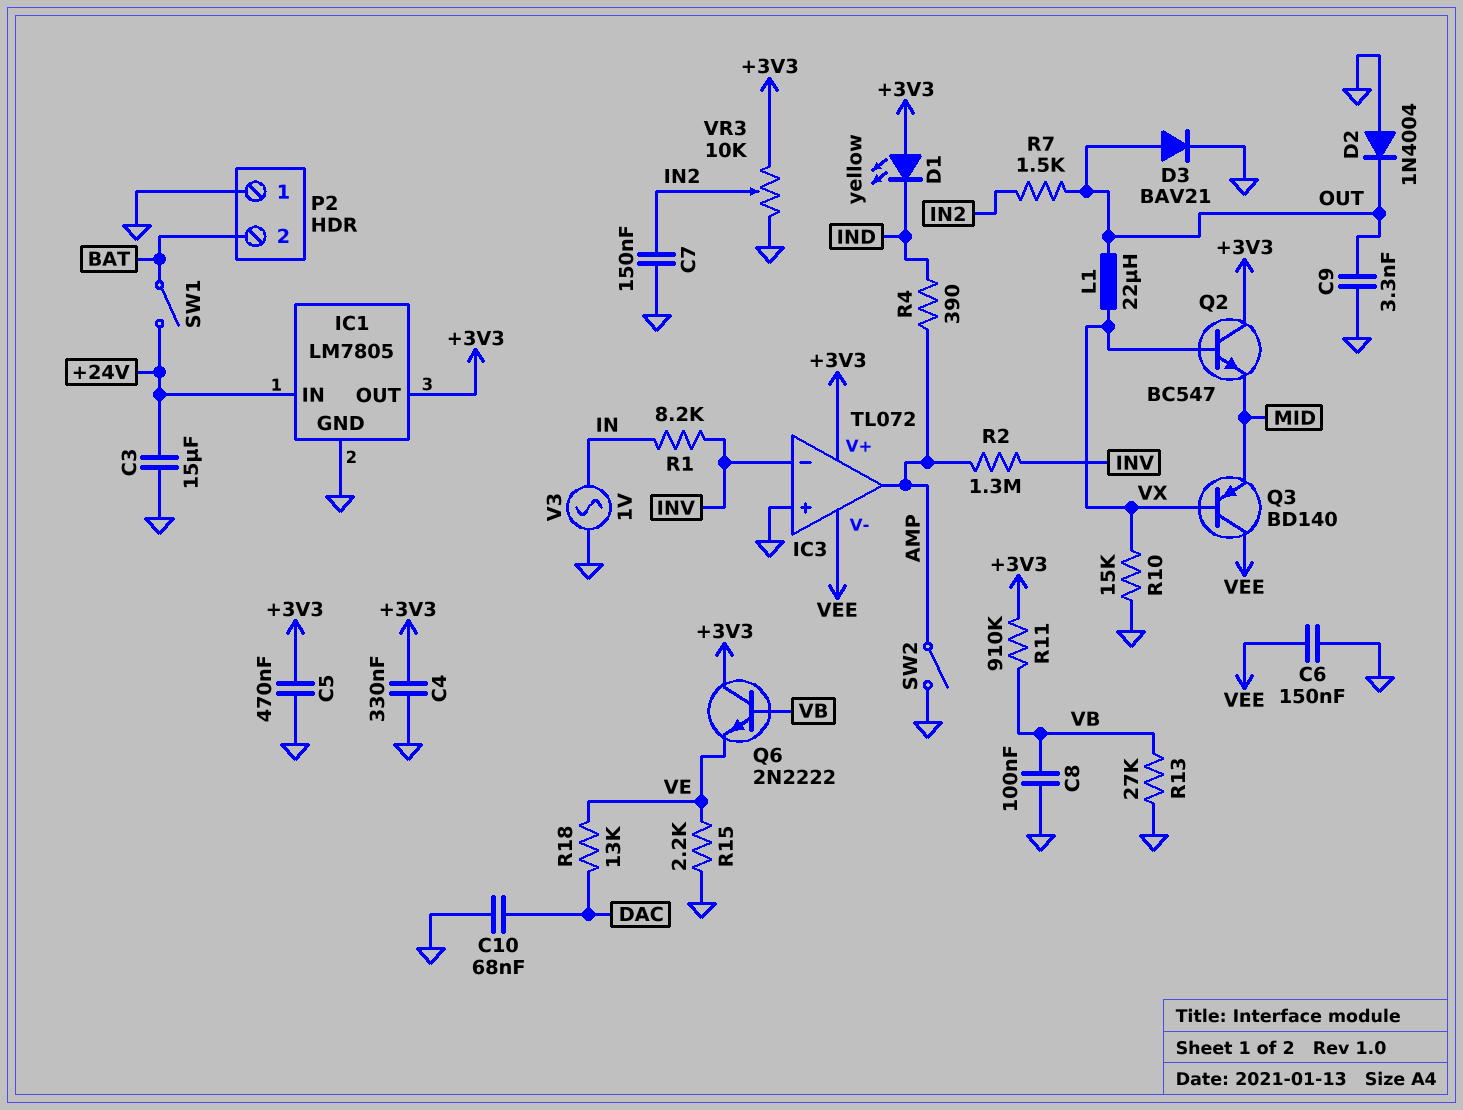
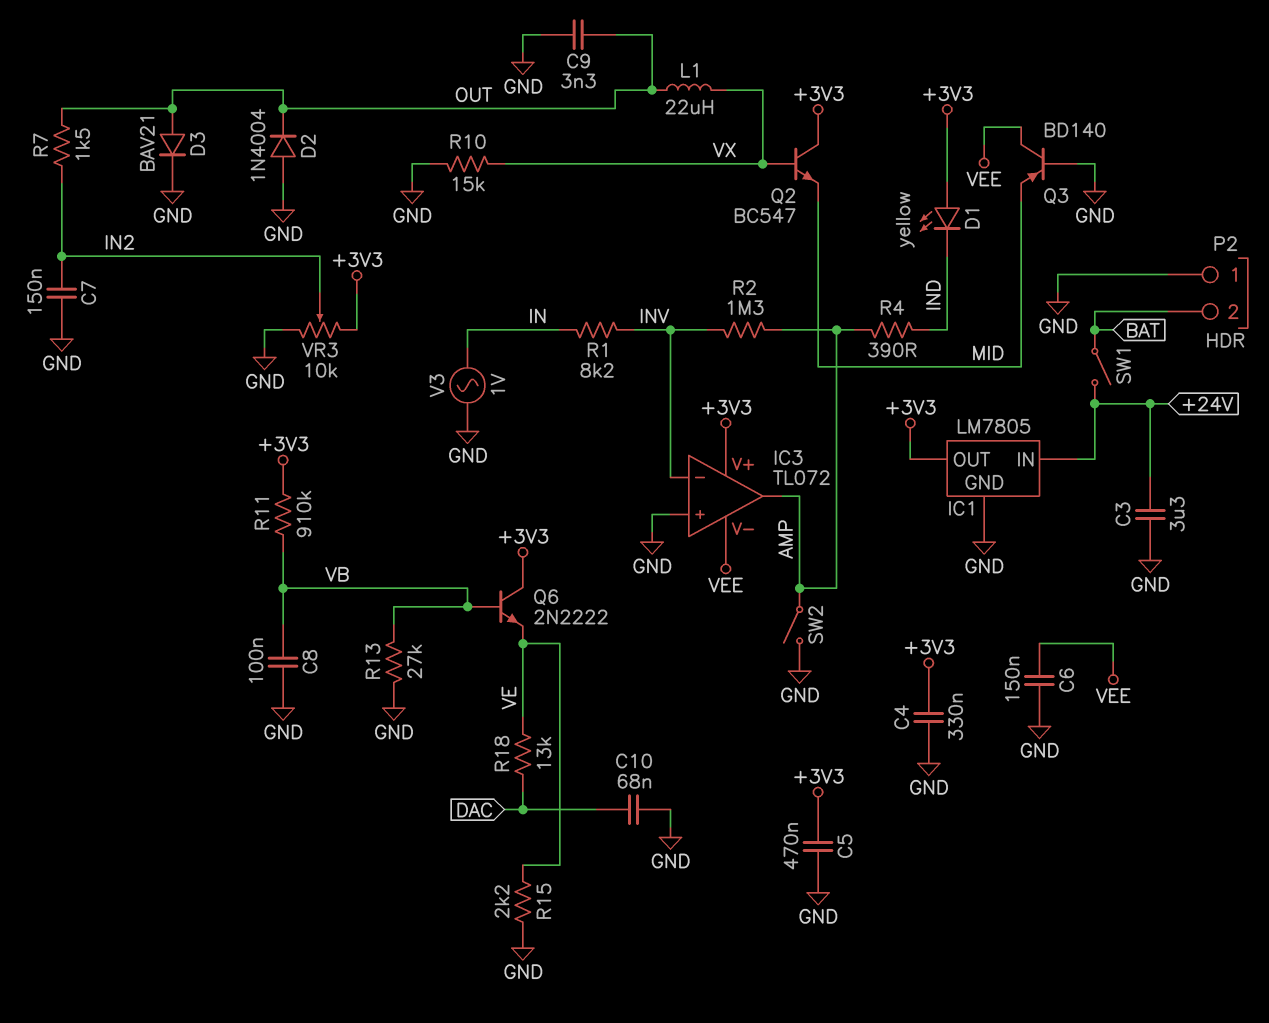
C3: 15uF (+24V, GND) -> 3.3uF (+24V, GND)
Q3: PNP BD140 (B VX, C VEE, E MID) -> PNP BD140 (B GND, C VEE, E MID)

